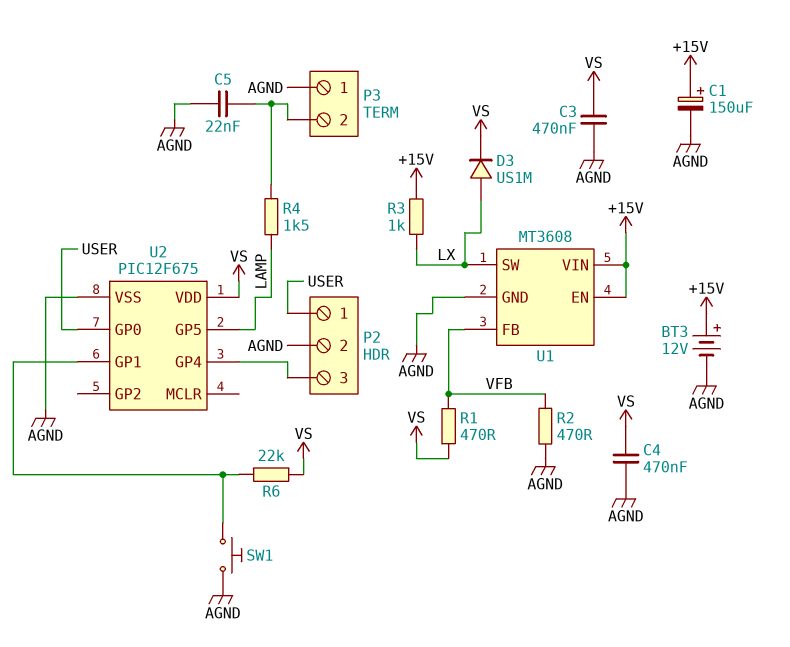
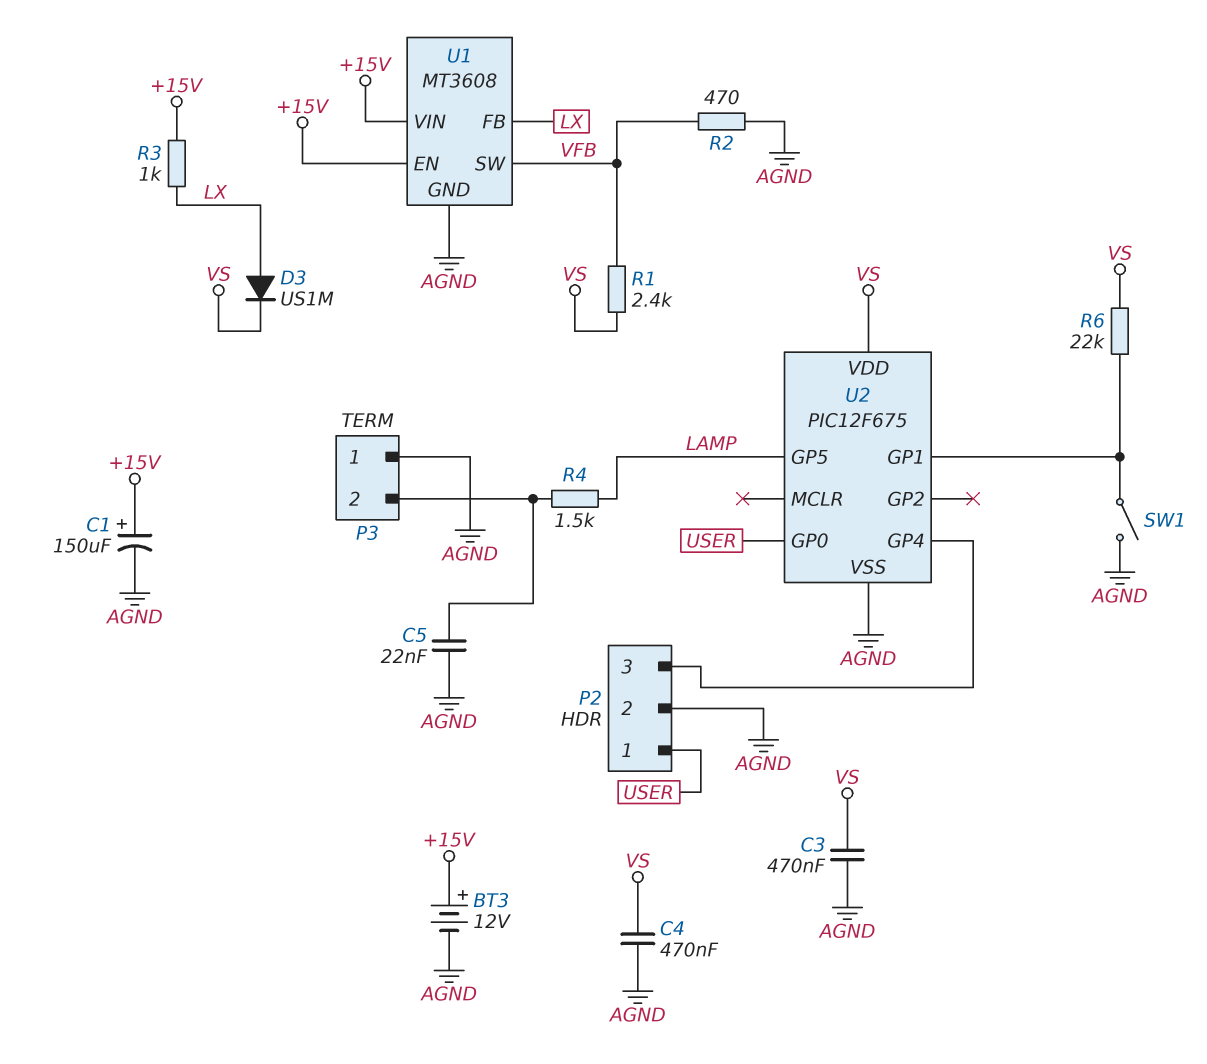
R1: 470 (VFB, VS) -> 2.4k (VFB, VS)
SW1: button (AGND, U2/GP1) -> switch (AGND, U2/GP1)
U1 pin FB: VFB -> LX
U1 pin SW: LX -> VFB

